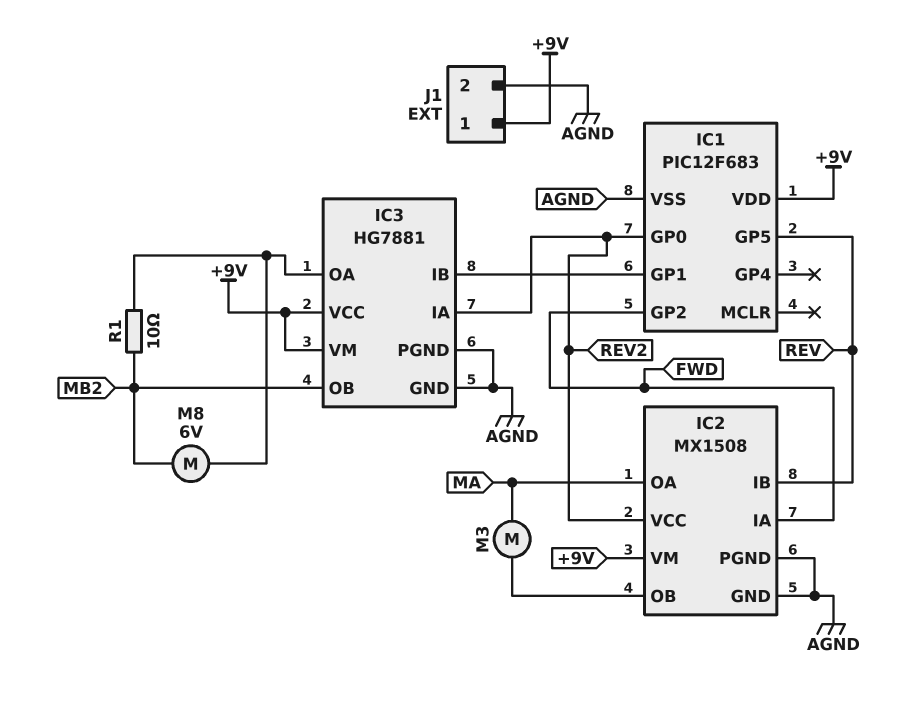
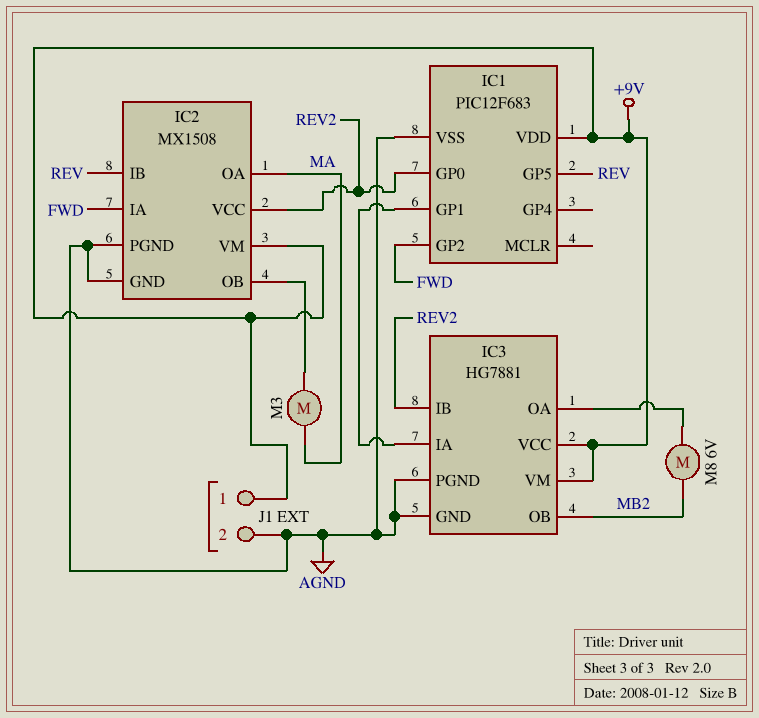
IC3 pin IA: REV2 -> IC1/GP1
IC3 pin IB: IC1/GP1 -> REV2
R1: 10 (IC3/OA, MB2) -> none

